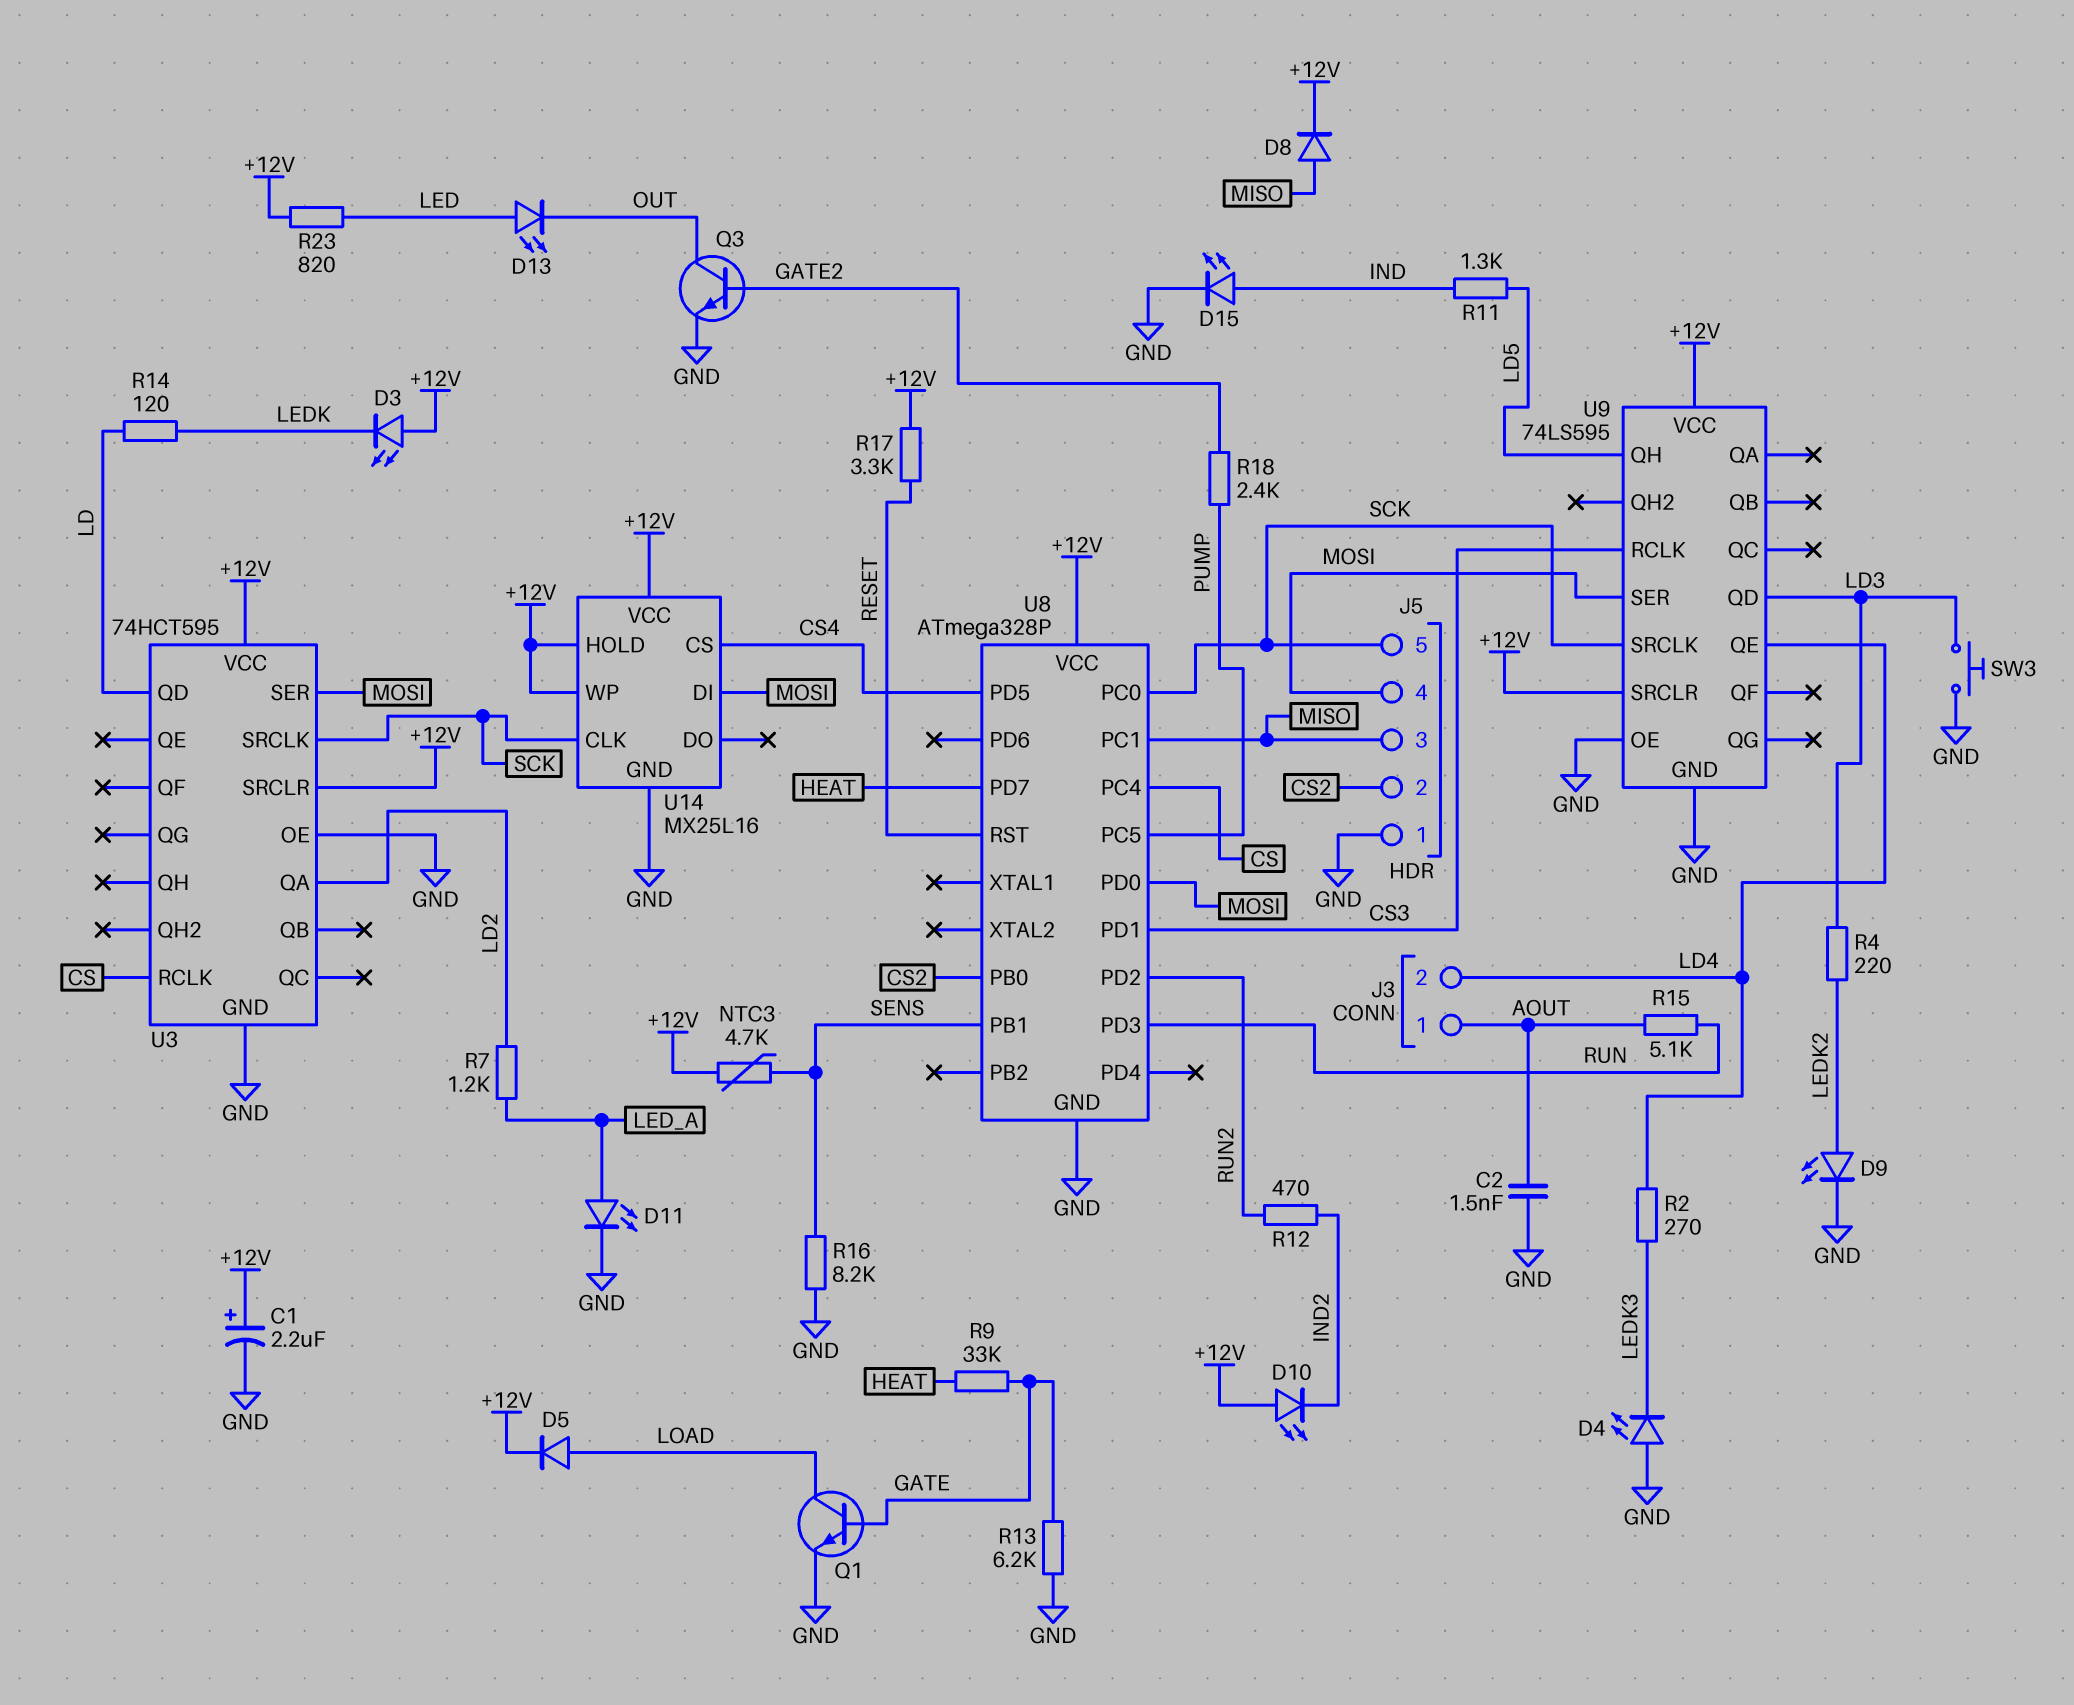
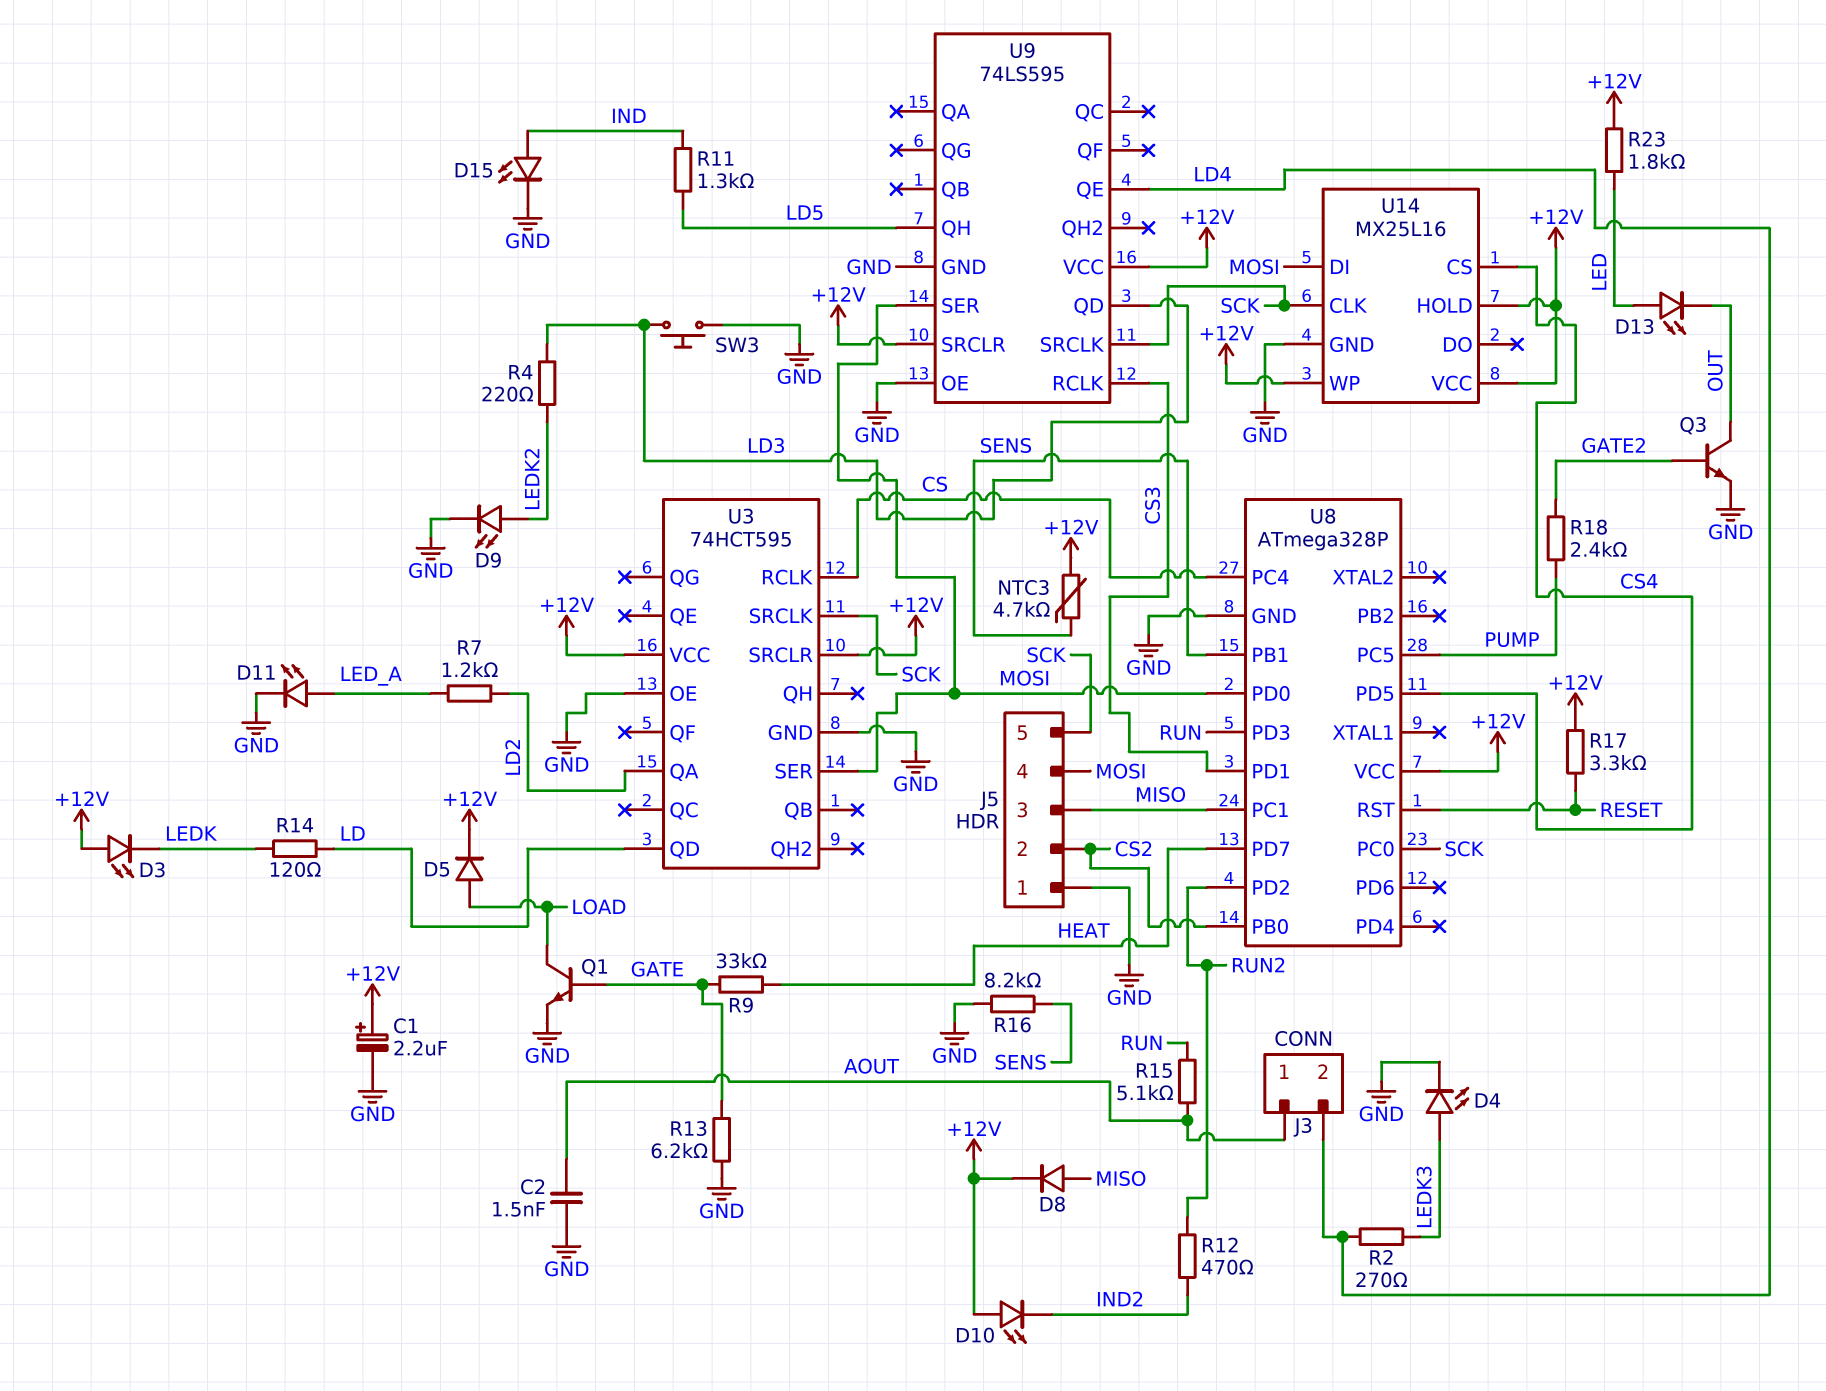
D4: LED (A GND, K LEDK3) -> LED (A LEDK3, K GND)
R23: 820 (+12V, LED) -> 1.8k (+12V, LED)

